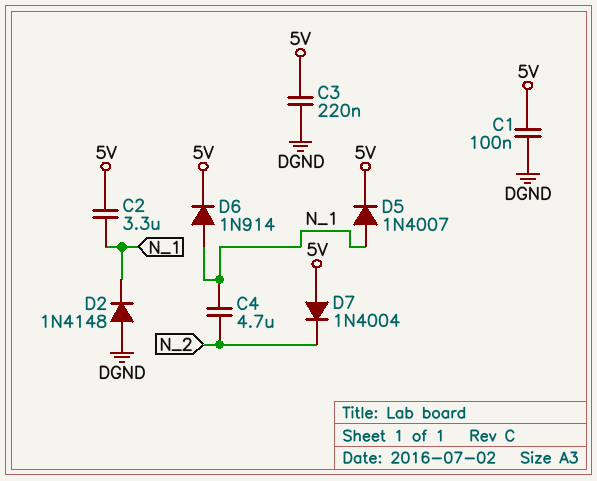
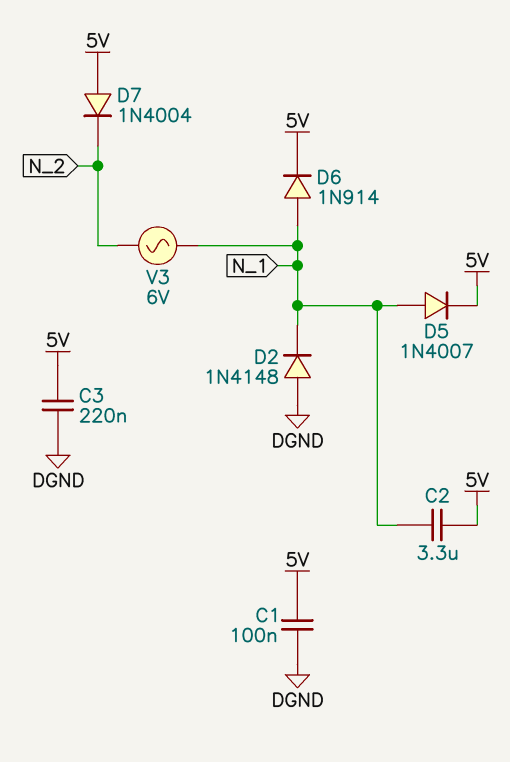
C4: 4.7uF (N_1, N_2) -> none
V3: none -> AC 6V (N_1, N_2)

